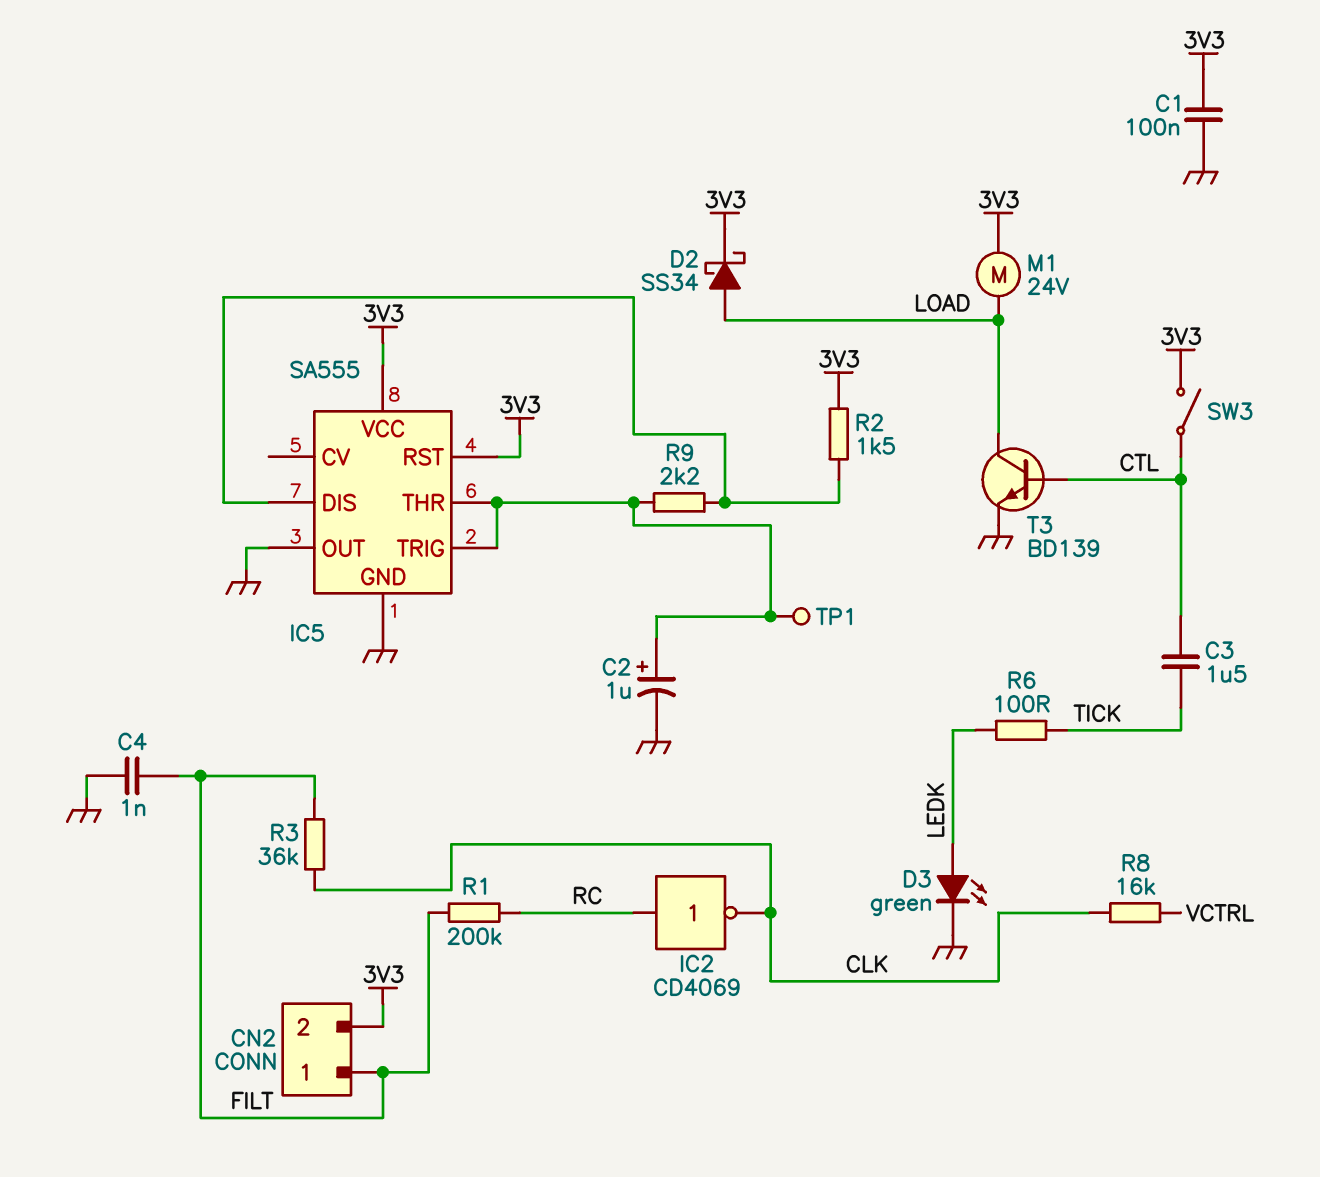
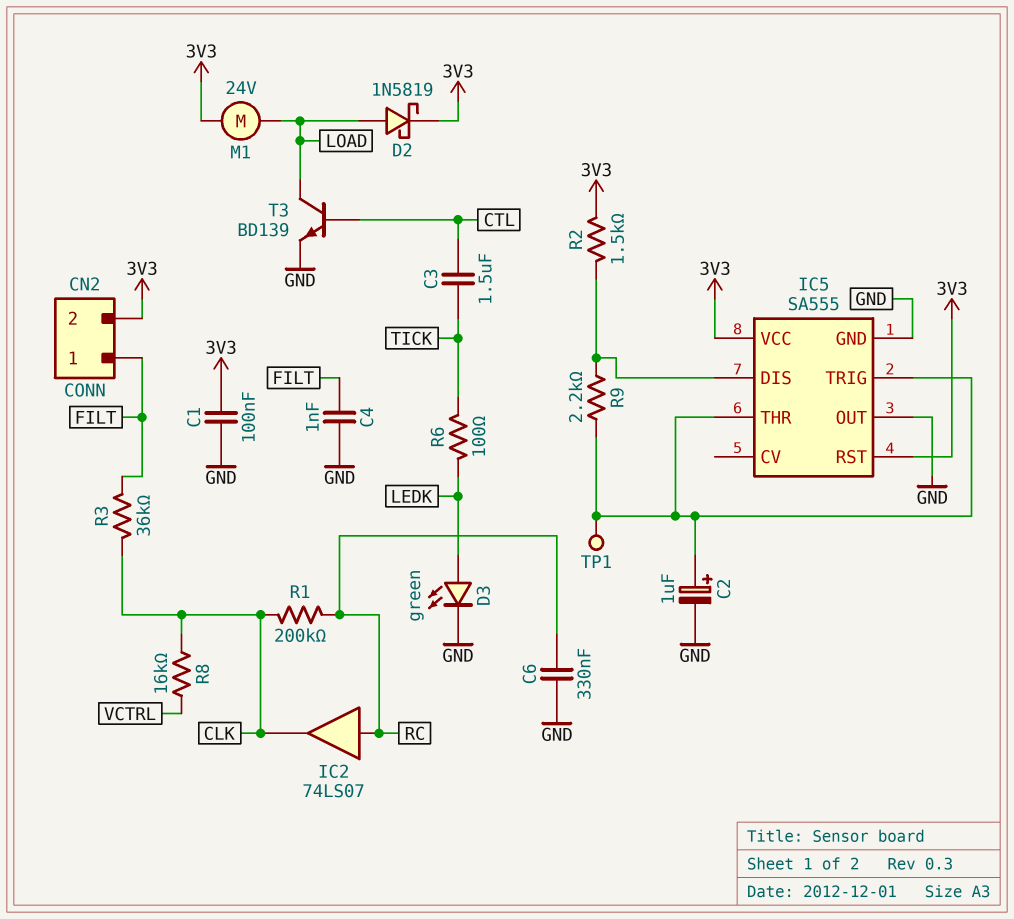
C6: none -> 330nF (GND, RC)
D2: schottky SS34 (A LOAD, K 3V3) -> schottky 1N5819 (A LOAD, K 3V3)
IC2: NOT CD4069 (in RC, out CLK) -> buffer 74LS07 (in RC, out CLK)
R1: 200k (FILT, RC) -> 200k (CLK, RC)
SW3: switch (3V3, CTL) -> none

